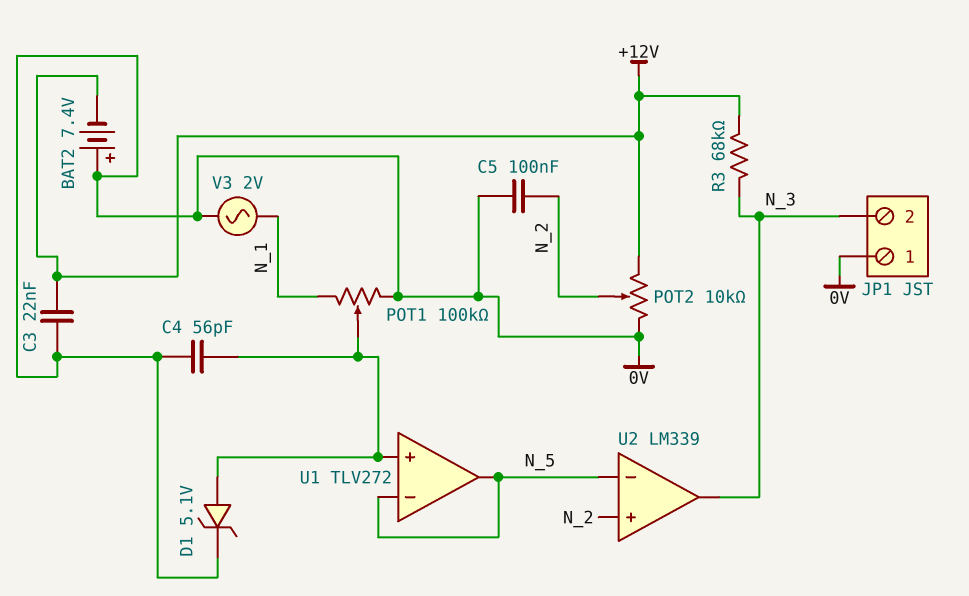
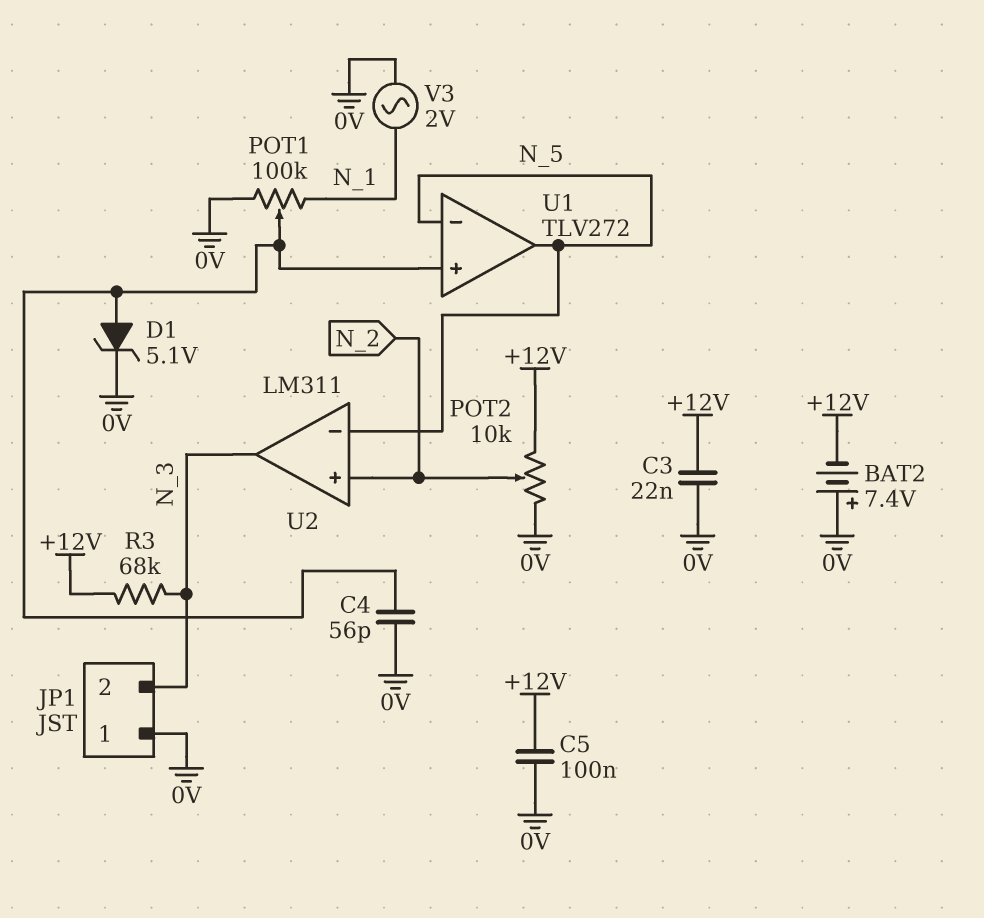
C5: 100nF (0V, N_2) -> 100nF (+12V, 0V)
U2: LM339 -> LM311

